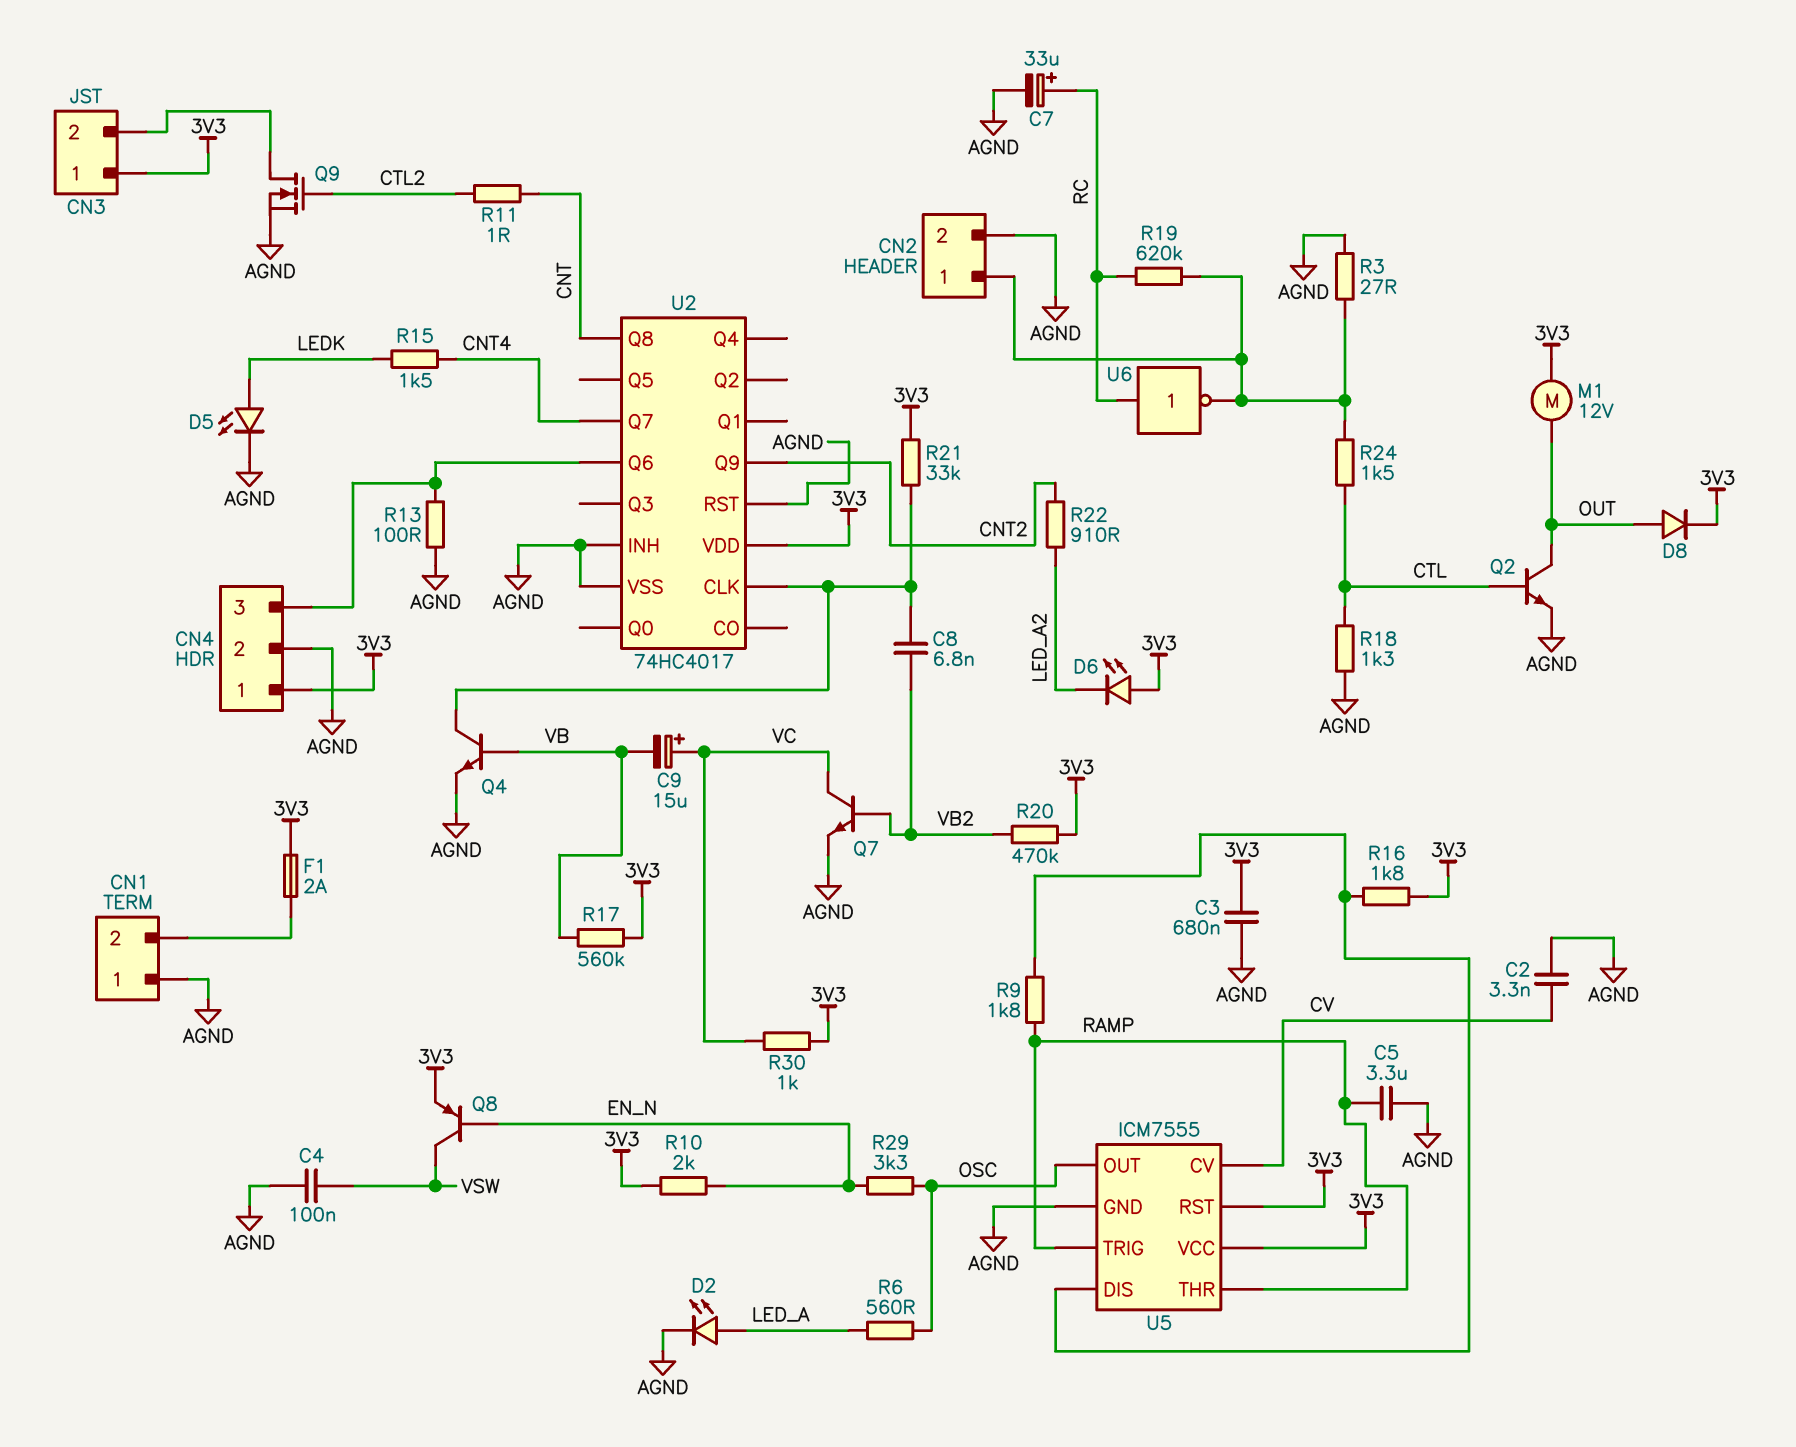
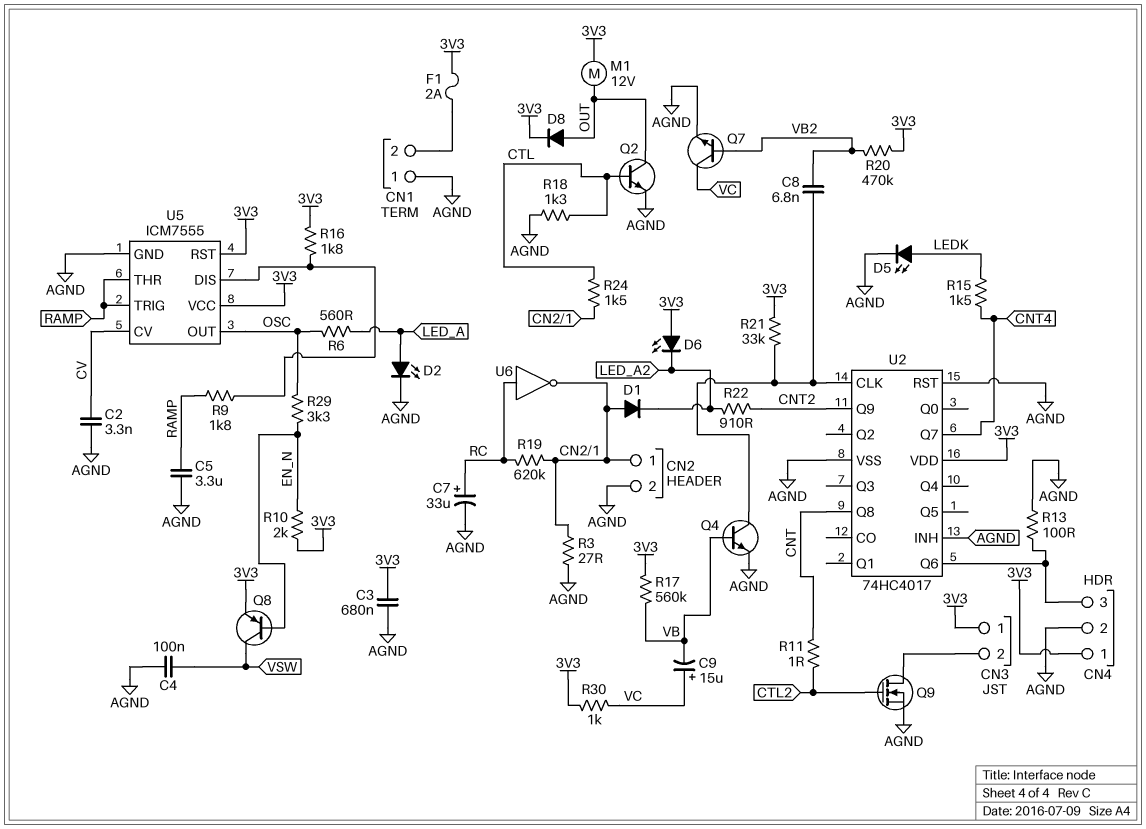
D1: none -> diode (A CN2/1, K LED_A2)

